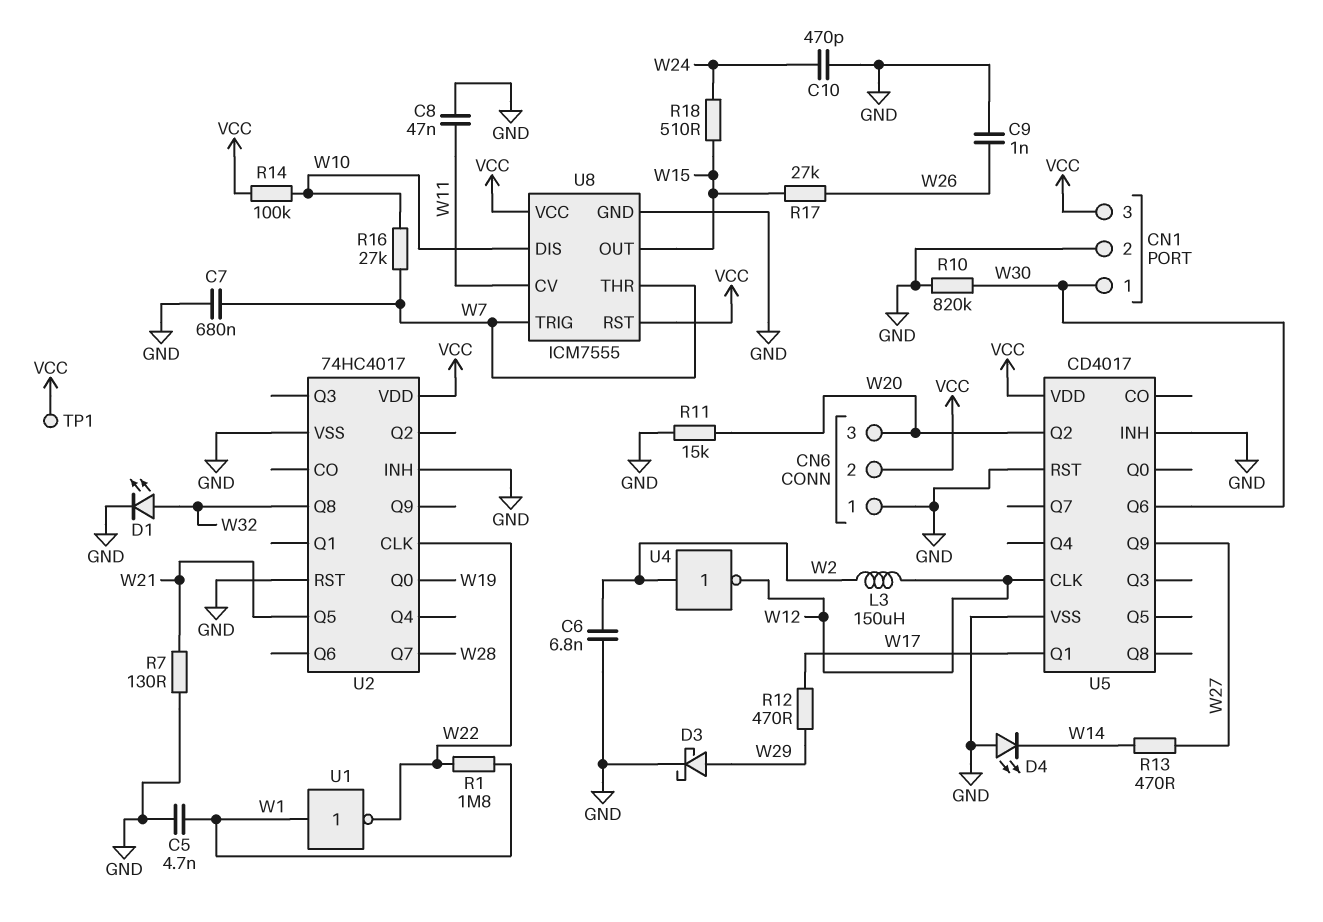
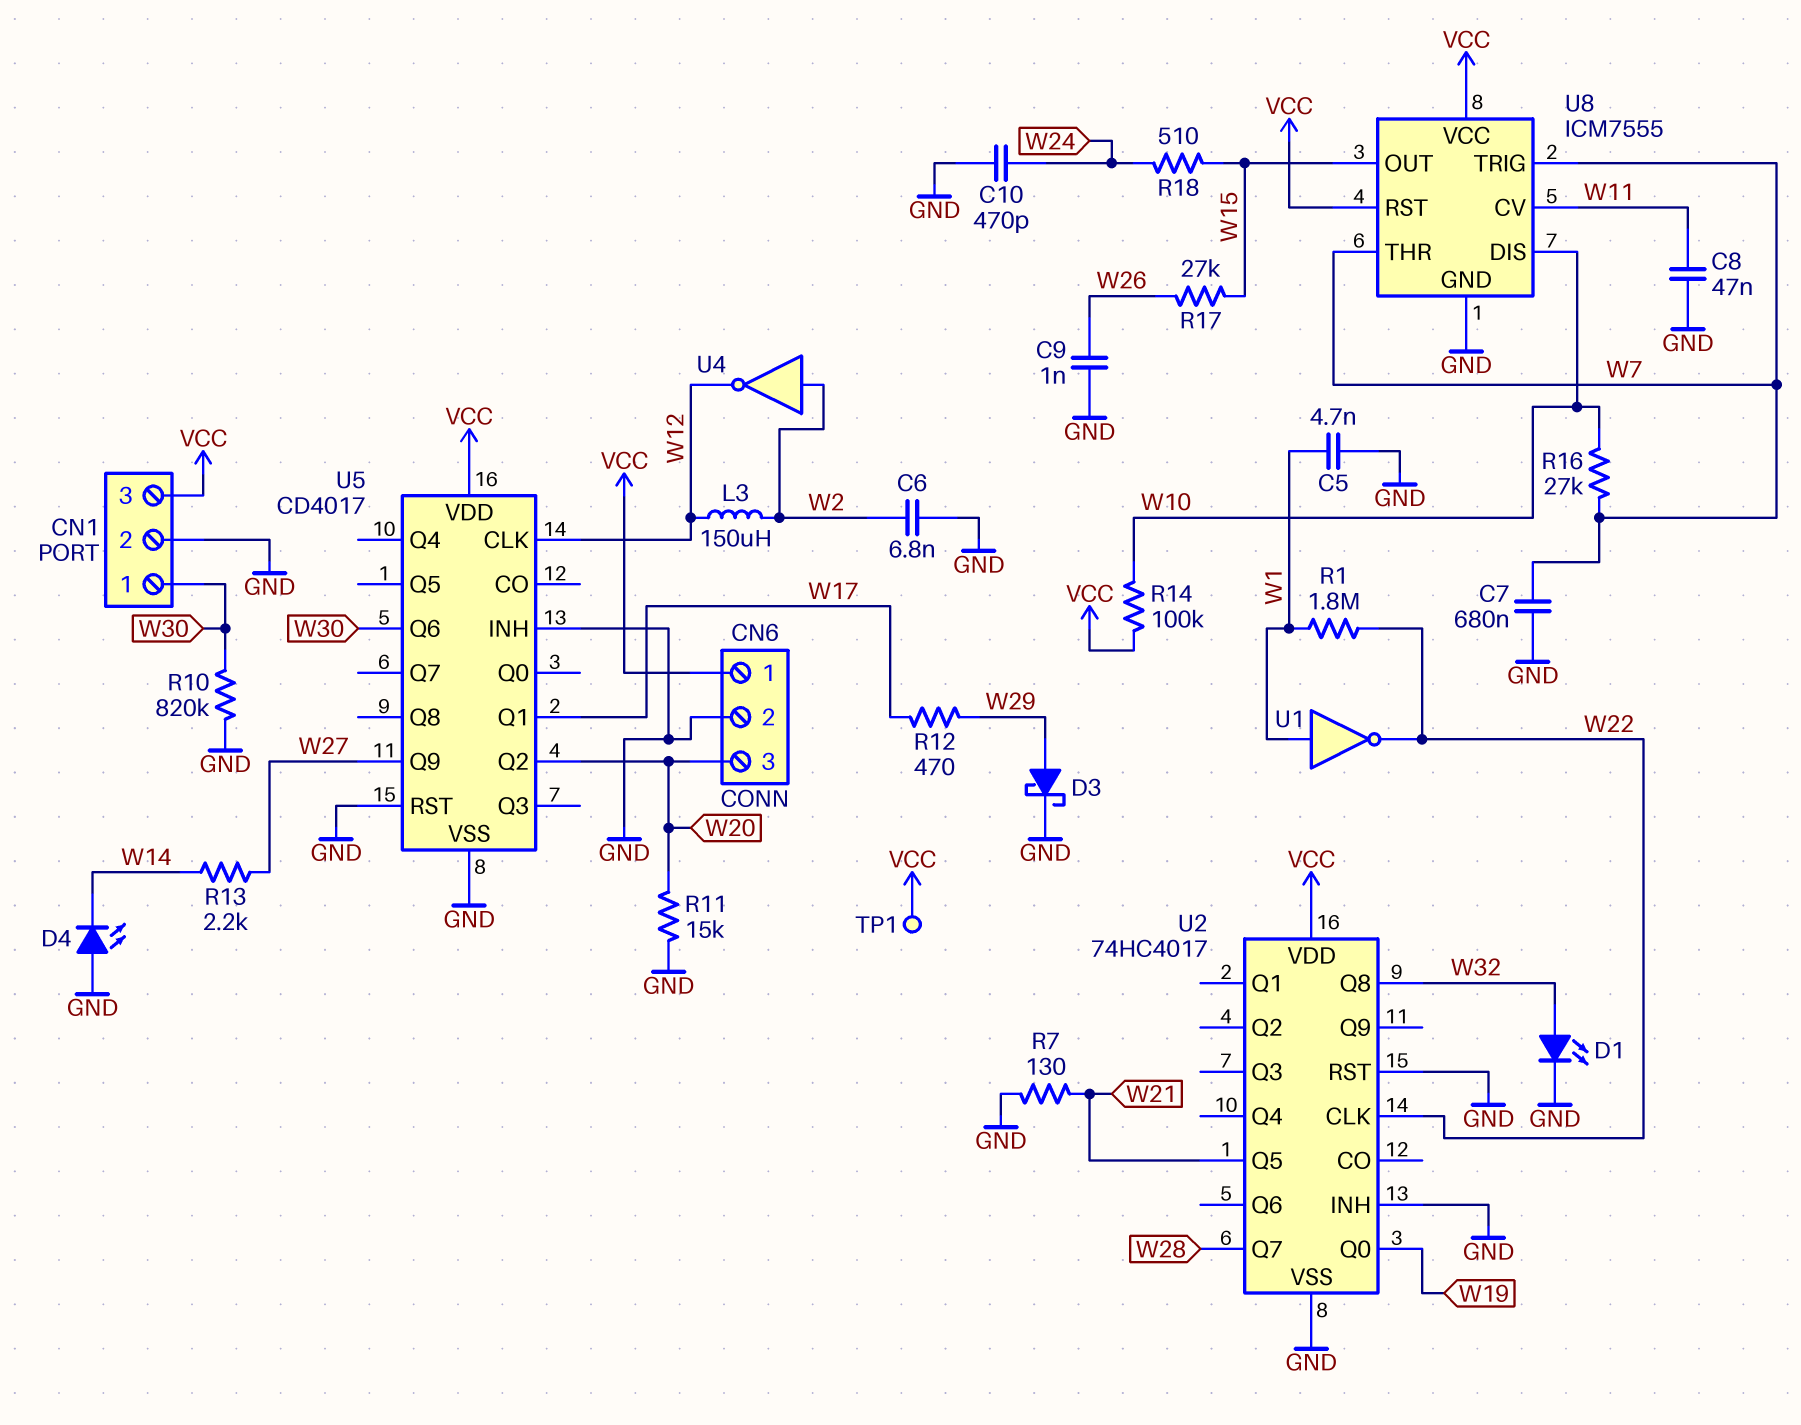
CN6 pin 1: GND -> VCC
CN6 pin 2: VCC -> GND
R13: 470 (W14, W27) -> 2.2k (W14, W27)

